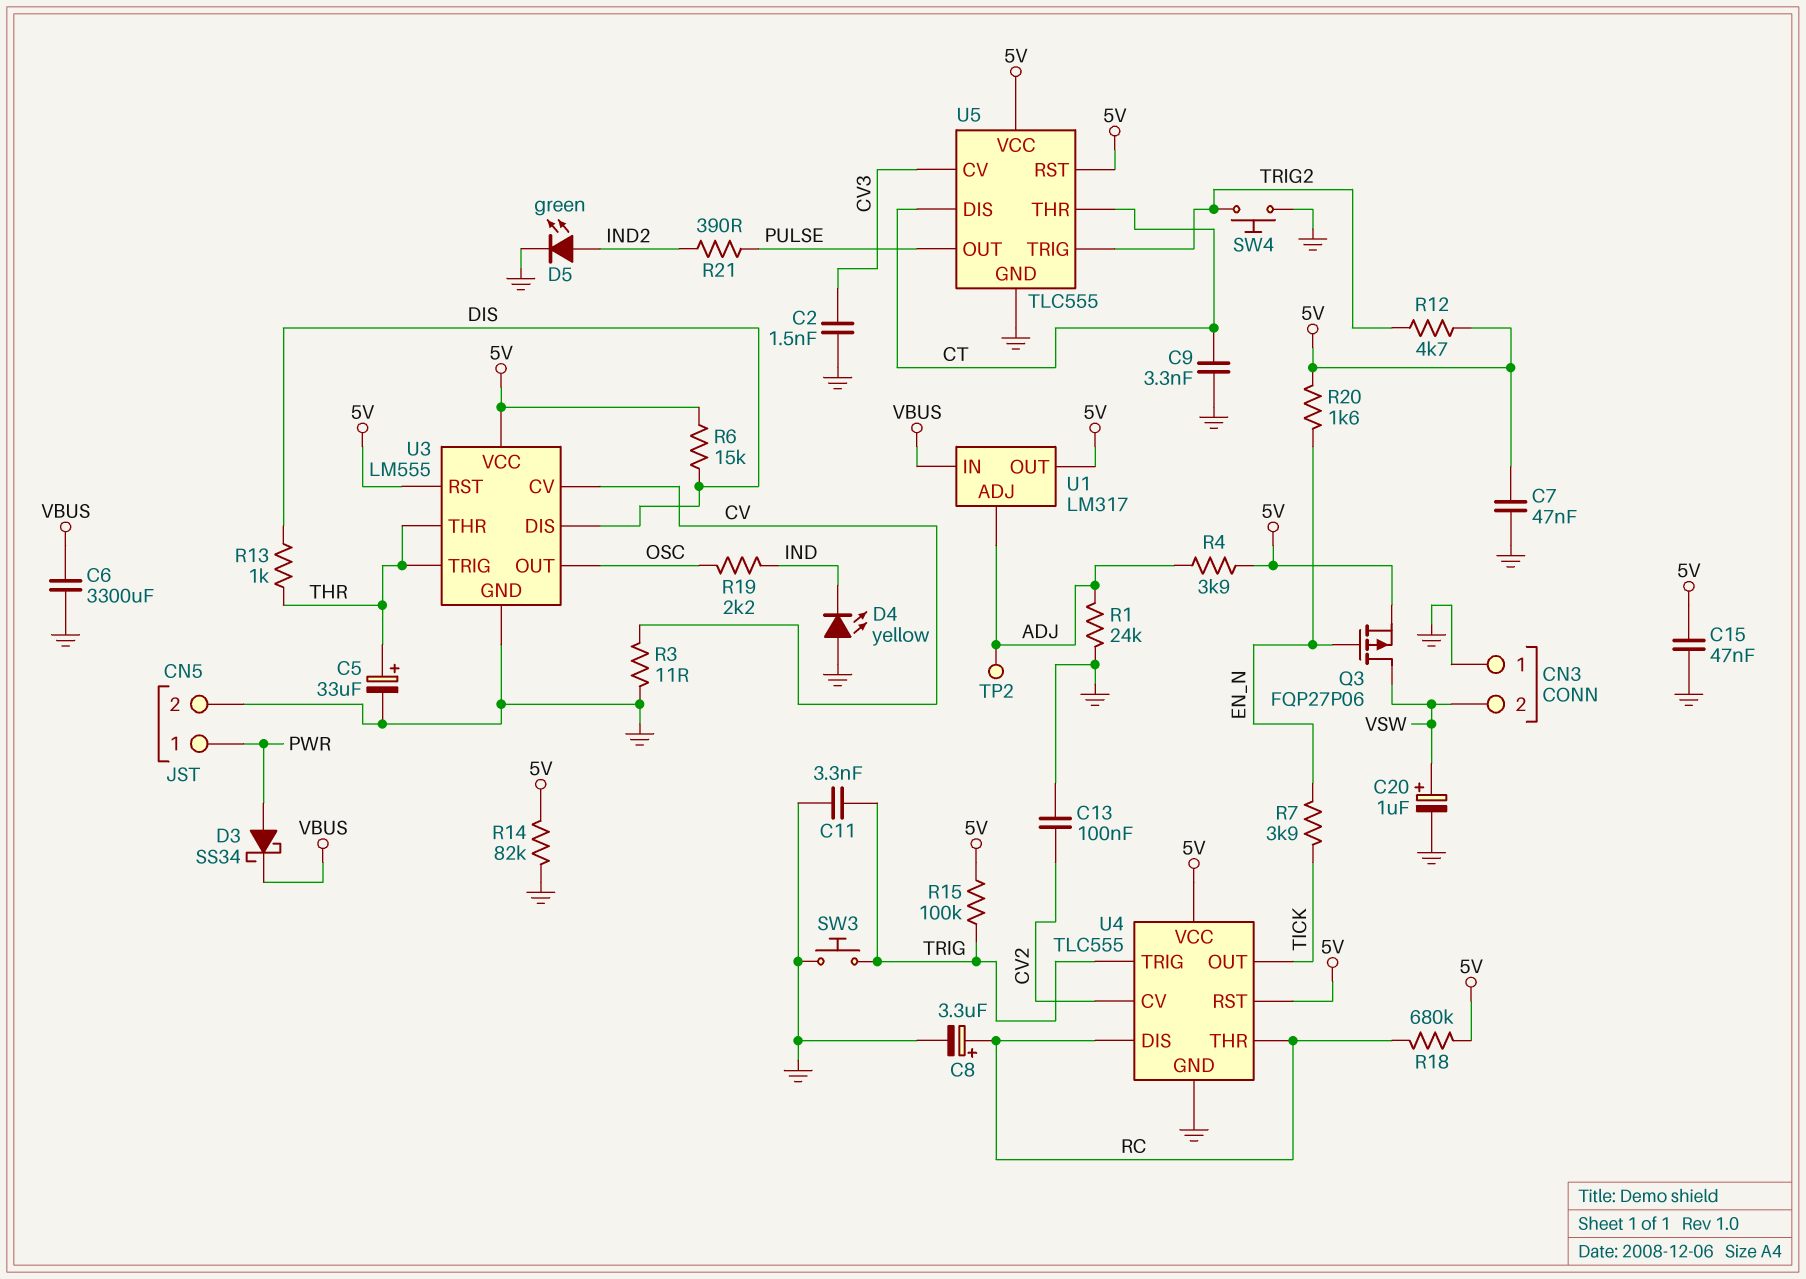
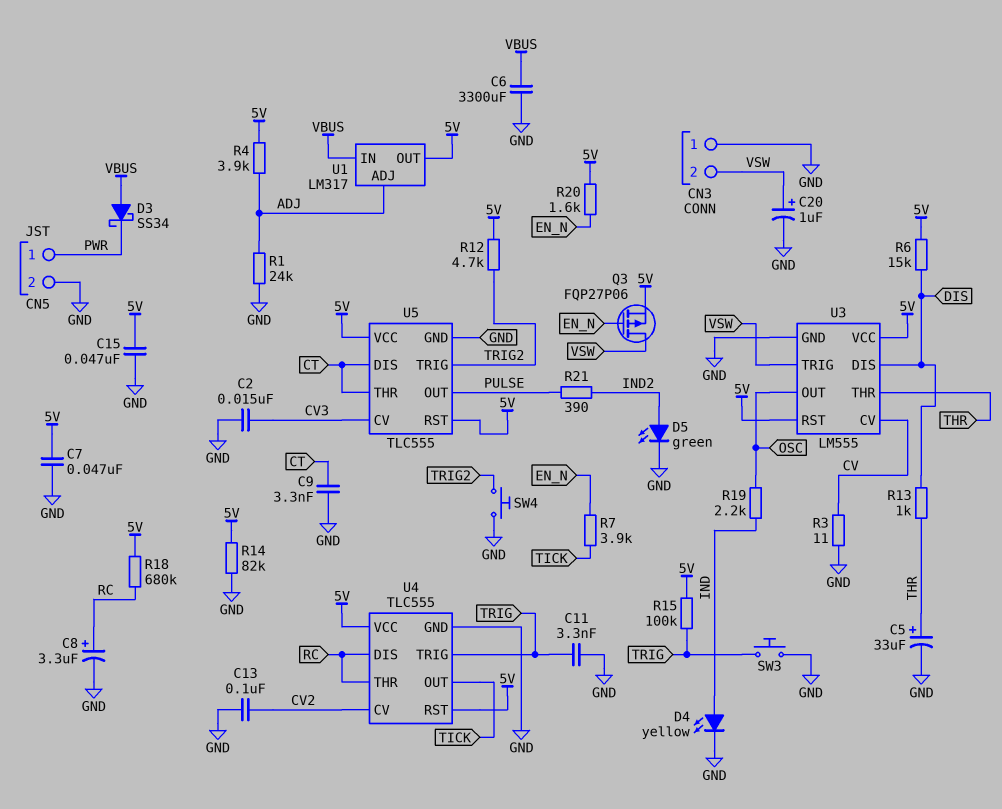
C2: 1.5nF (CV3, GND) -> 15nF (CV3, GND)
D3: schottky SS34 (A PWR, K VBUS) -> schottky SS34 (A VBUS, K PWR)
D4: LED yellow (A GND, K IND) -> LED yellow (A IND, K GND)
TP2: test point (ADJ) -> none
U3 pin TRIG: THR -> VSW

